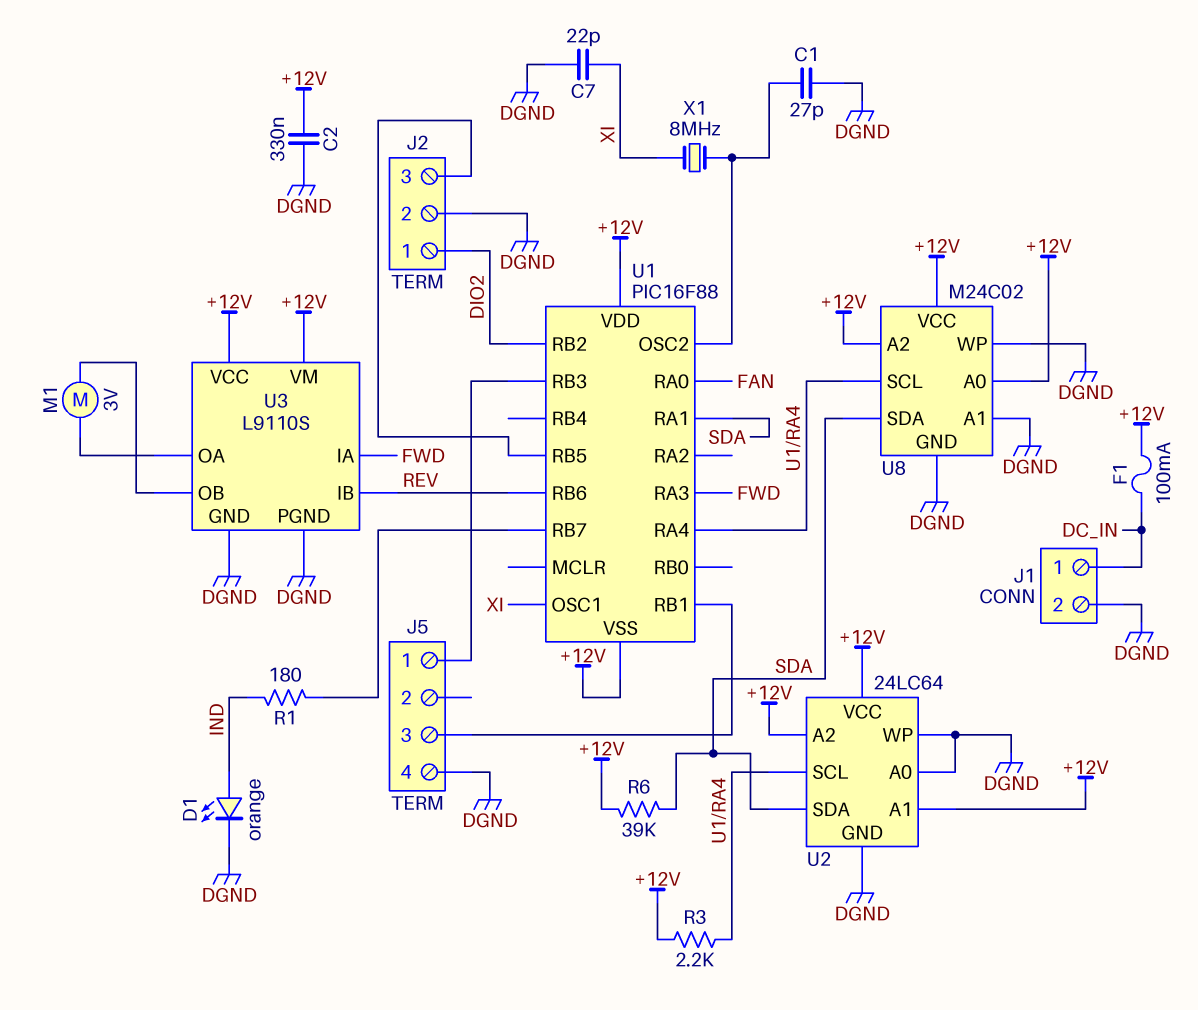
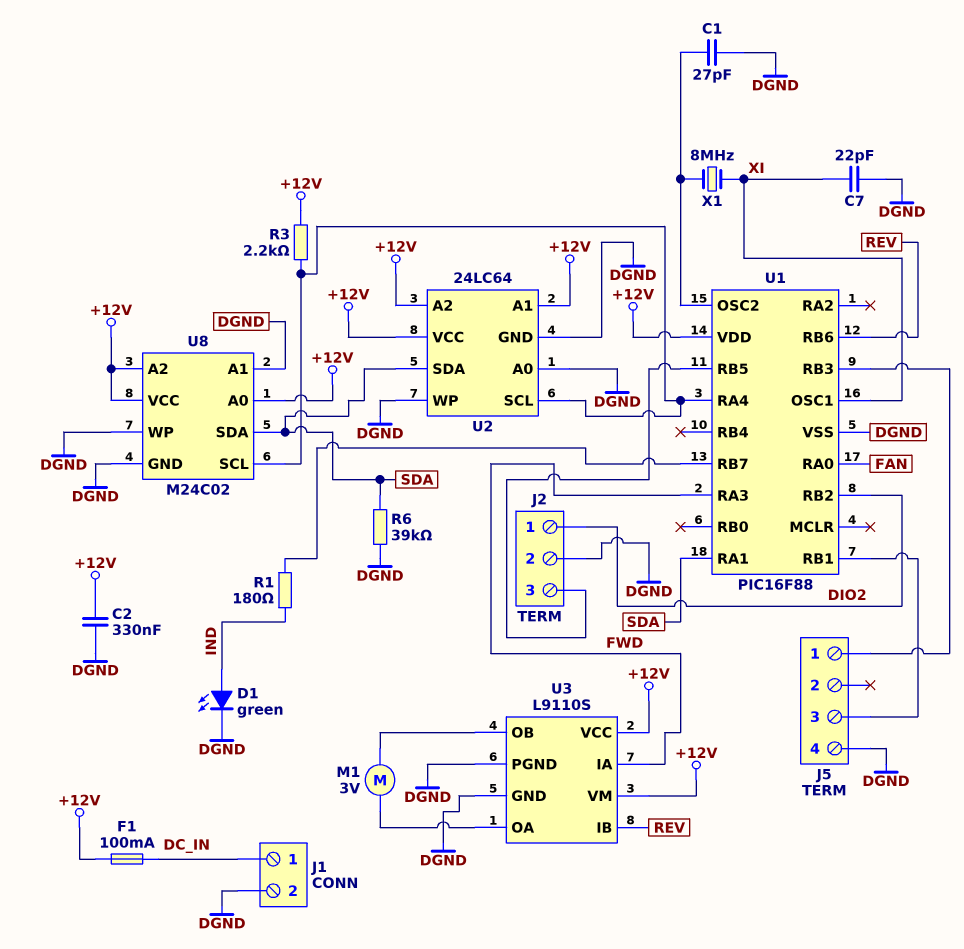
D1: LED orange (A IND, K DGND) -> LED green (A IND, K DGND)
R6: 39k (+12V, SDA) -> 39k (DGND, SDA)
U1 pin VSS: +12V -> DGND

